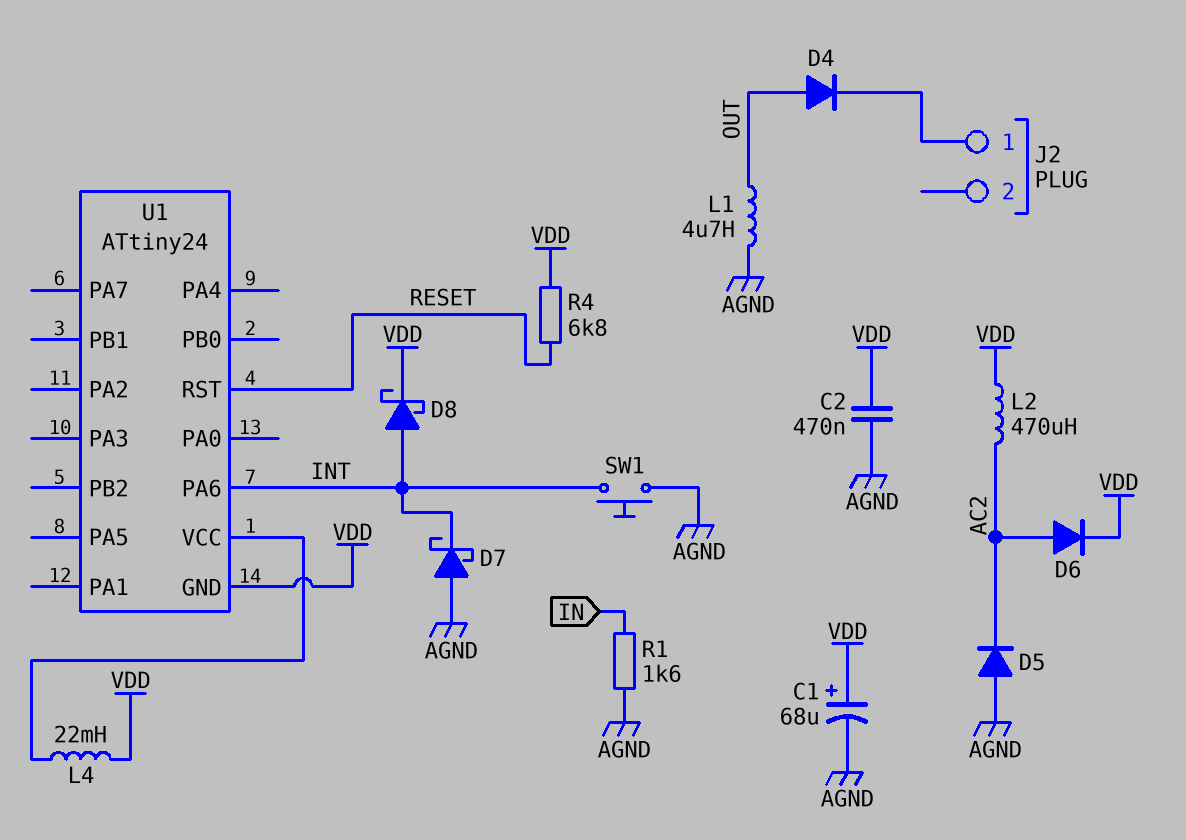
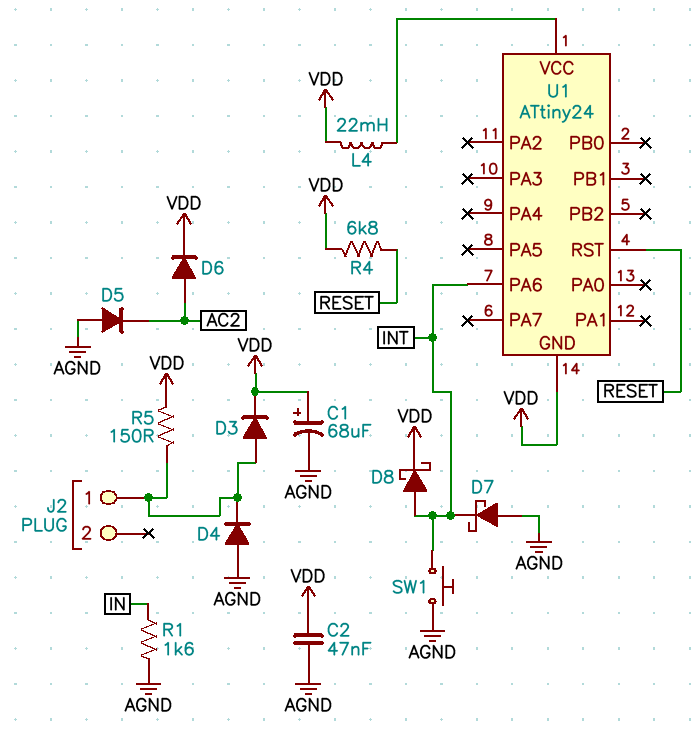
C2: 470nF (AGND, VDD) -> 47nF (AGND, VDD)
D3: none -> diode (A J2/1, K VDD)
D4: diode (A OUT, K J2/1) -> diode (A AGND, K J2/1)
L1: 4.7uH (AGND, OUT) -> none
L2: 470uH (AC2, VDD) -> none
R5: none -> 150 (J2/1, VDD)

